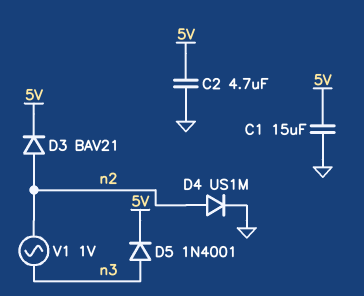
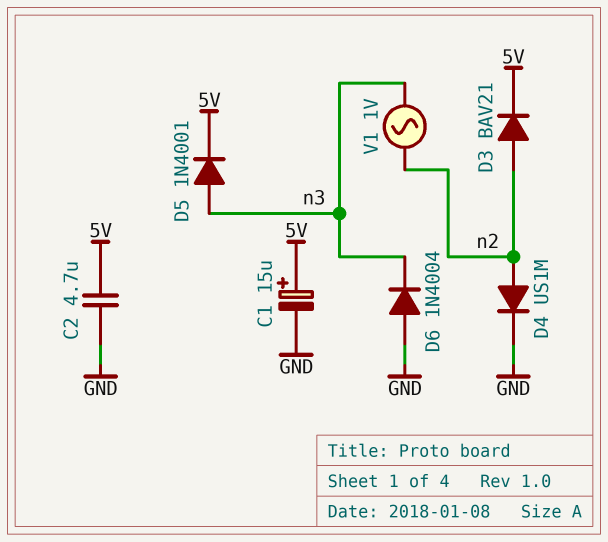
C1: 15uF (5V, GND) -> 15uF (plus 5V, minus GND)
D6: none -> diode 1N4004 (A GND, K n3)

